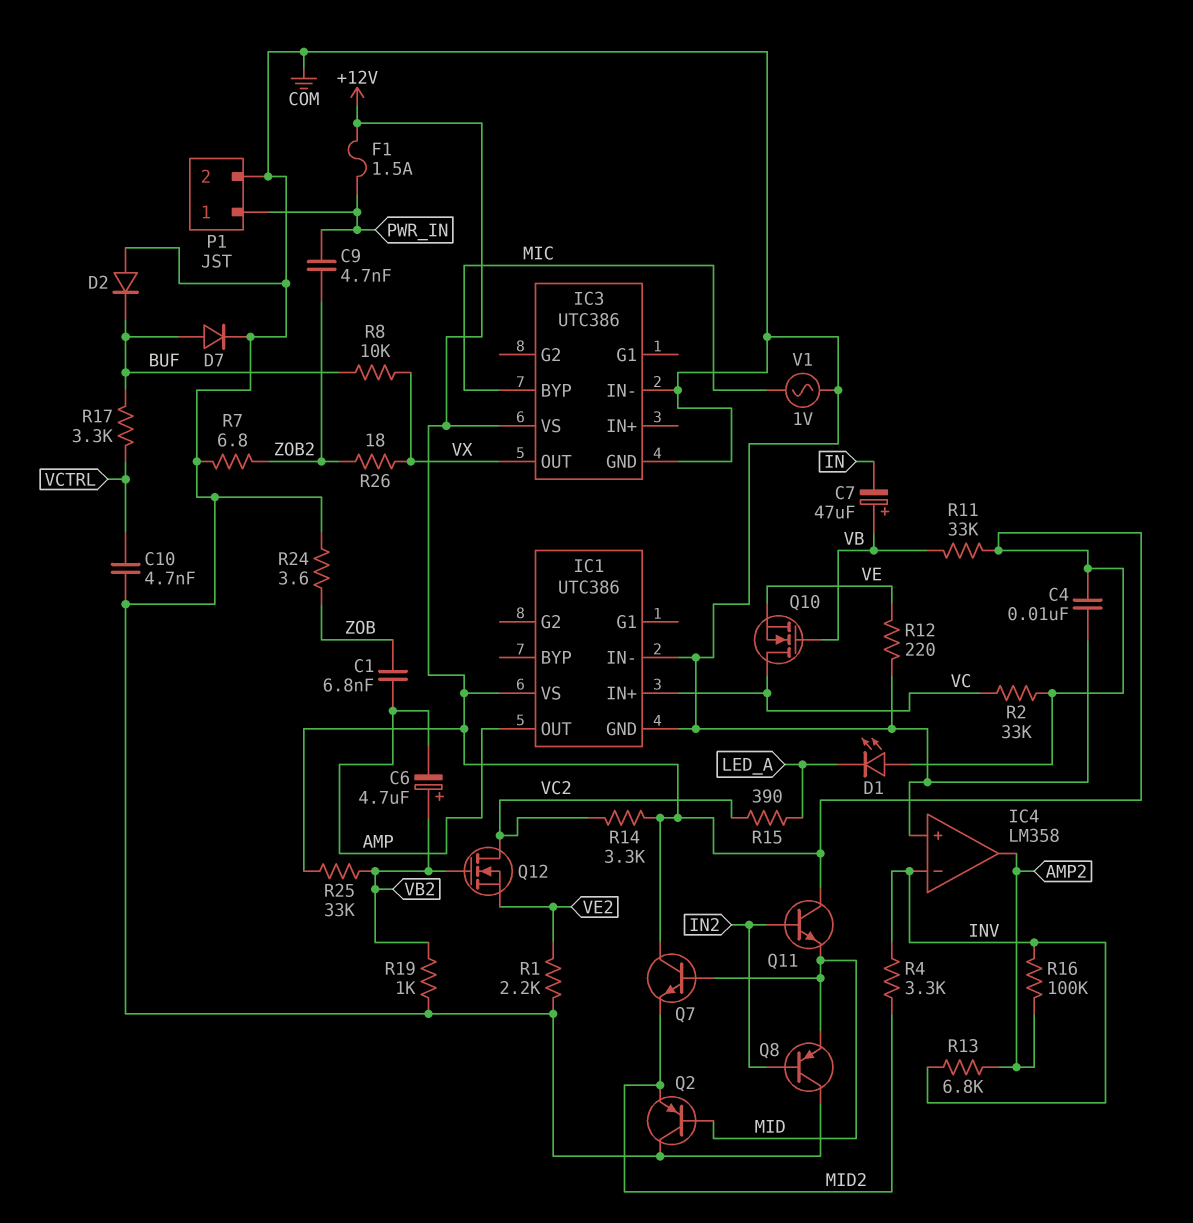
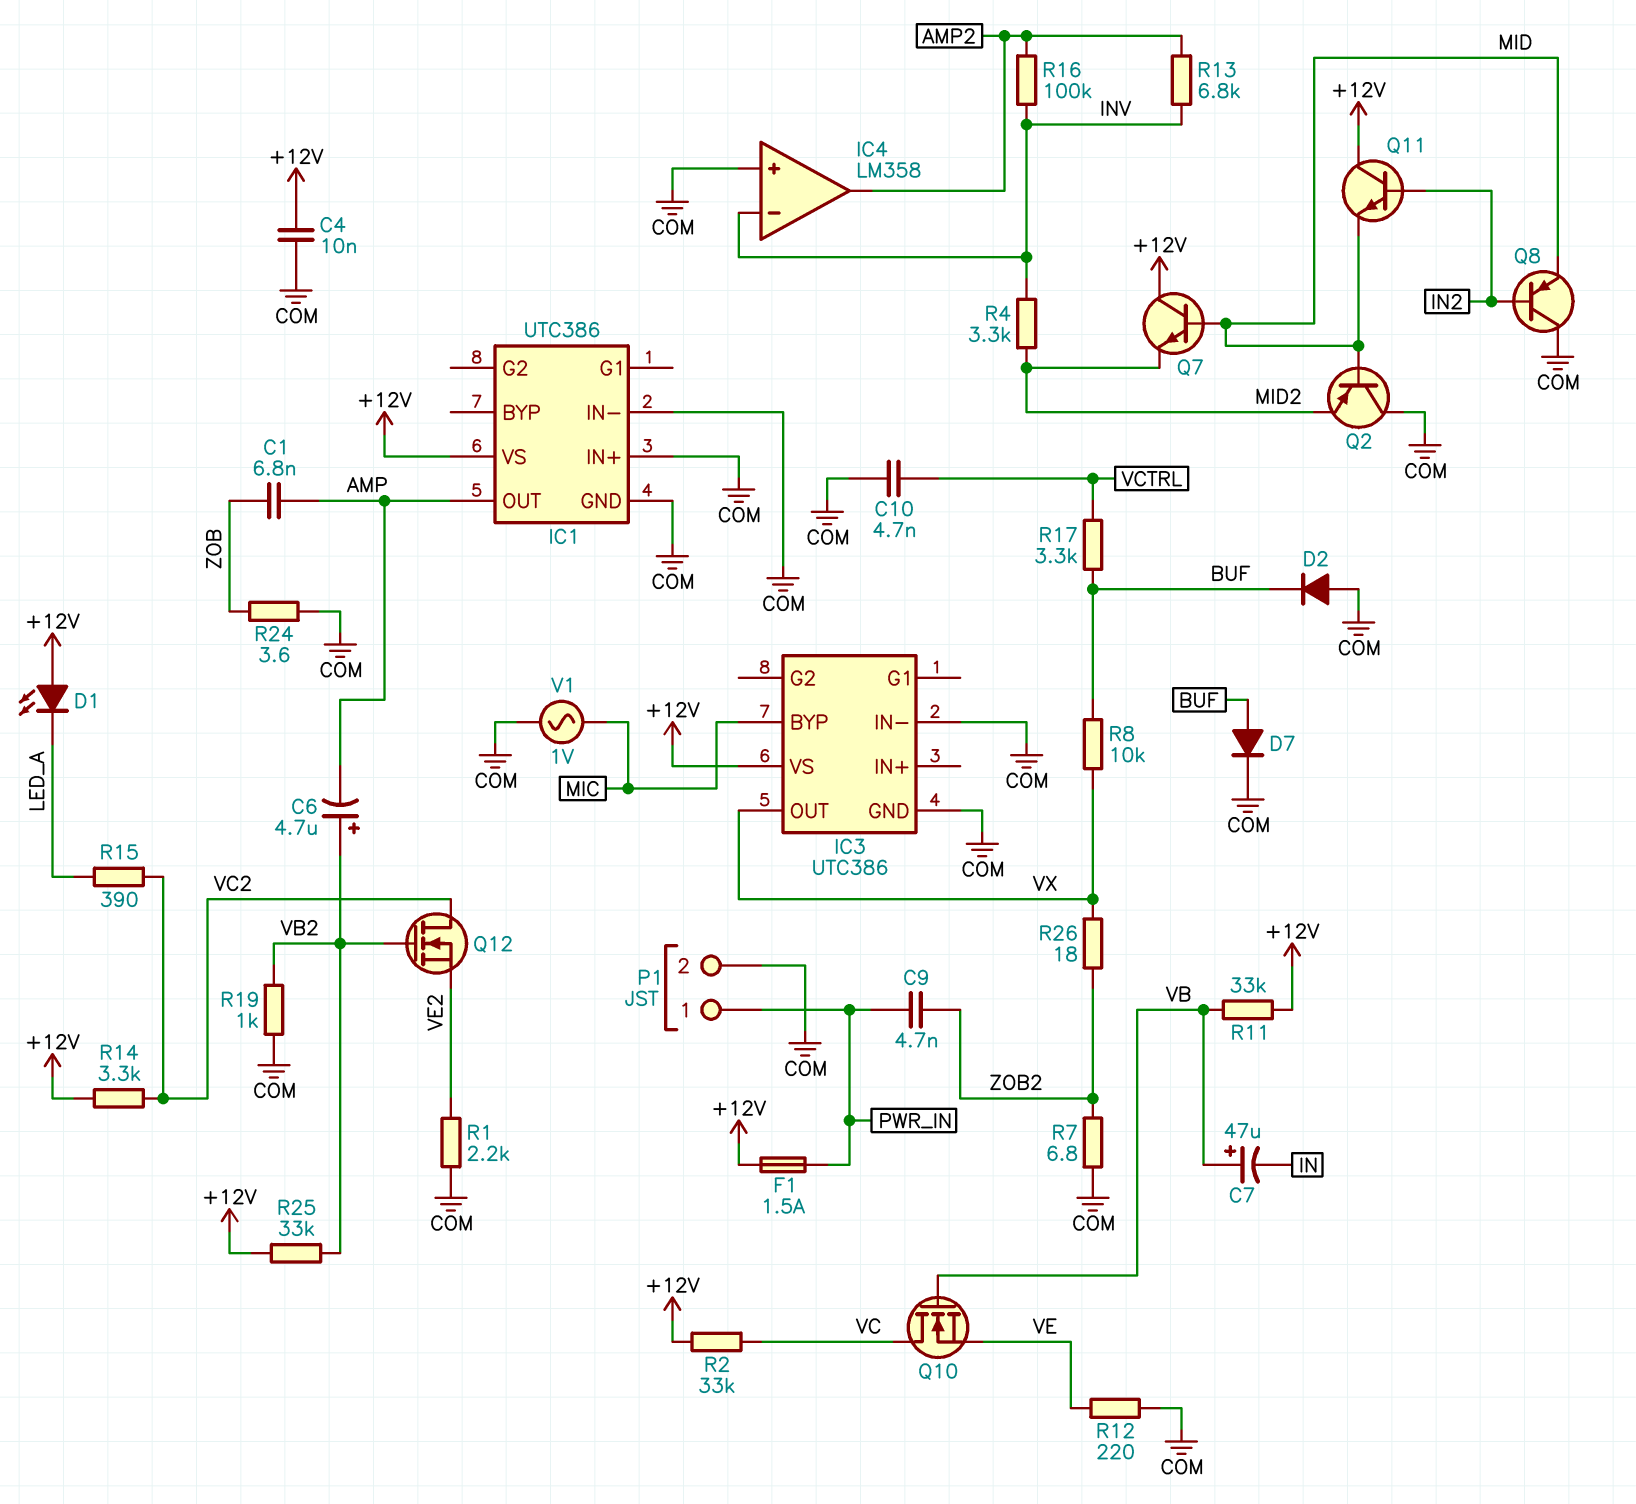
IC1 pin IN+: VC -> COM

